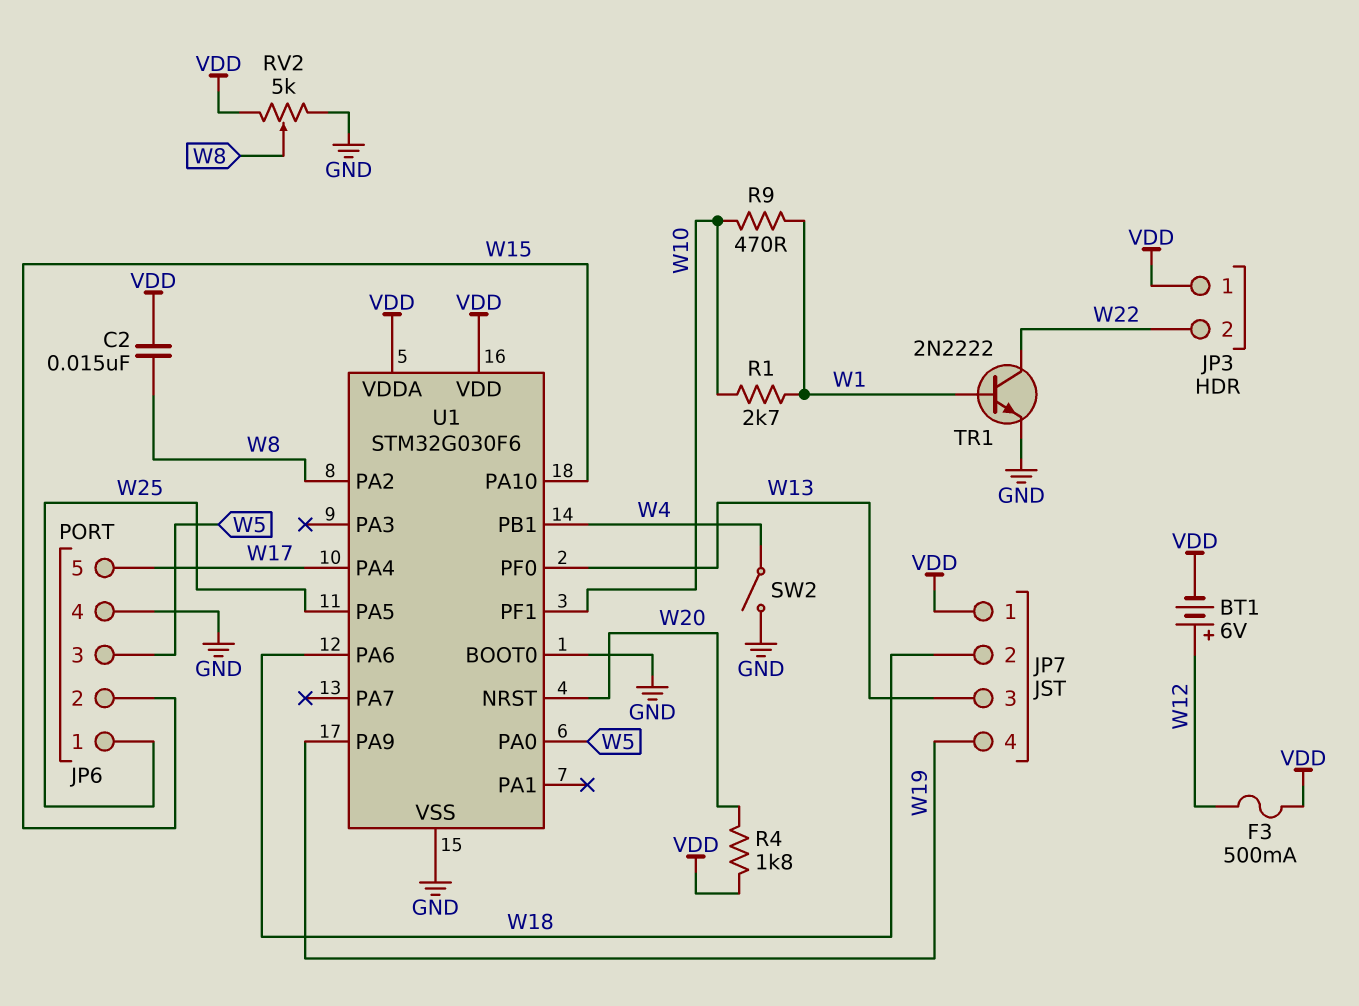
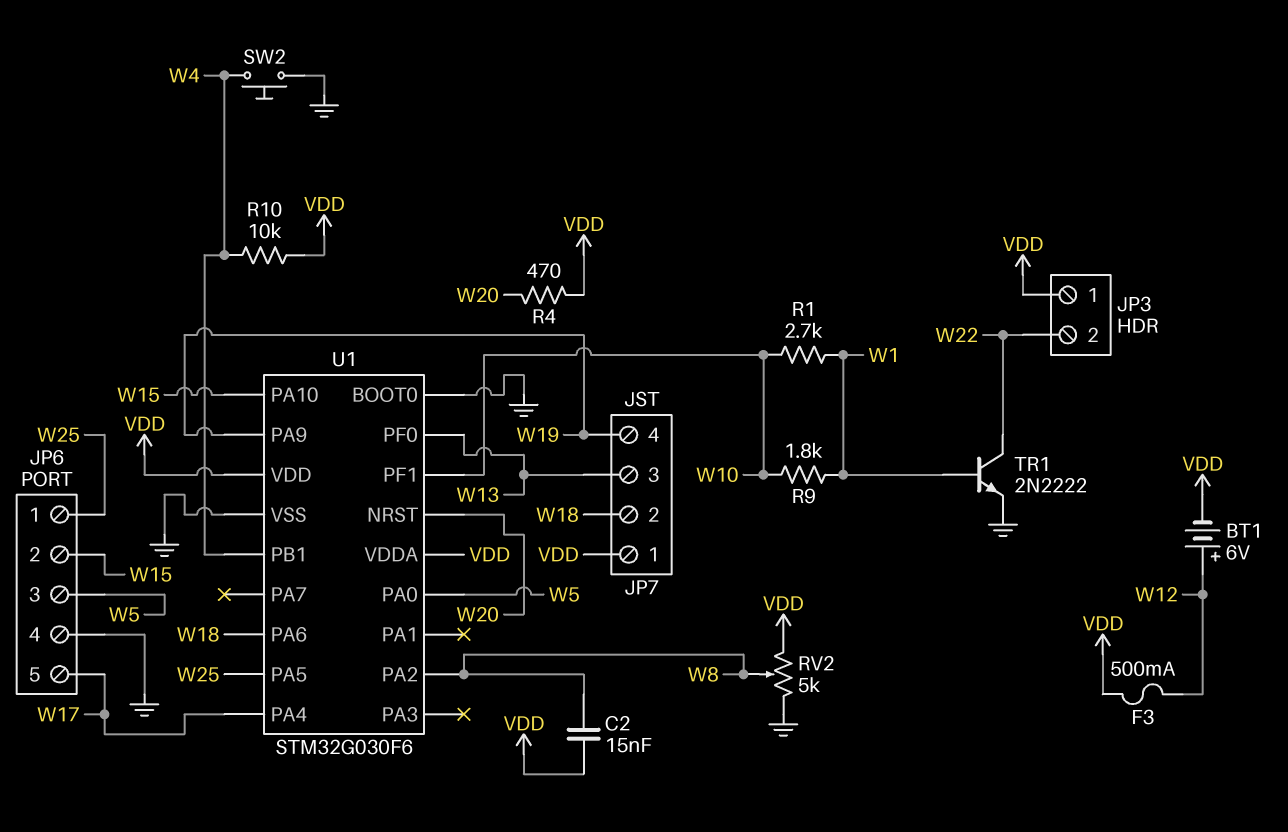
R4: 1.8k (VDD, W20) -> 470 (VDD, W20)
R9: 470 (W1, W10) -> 1.8k (W1, W10)
R10: none -> 10k (VDD, W4)
SW2: switch (GND, W4) -> button (GND, W4)

